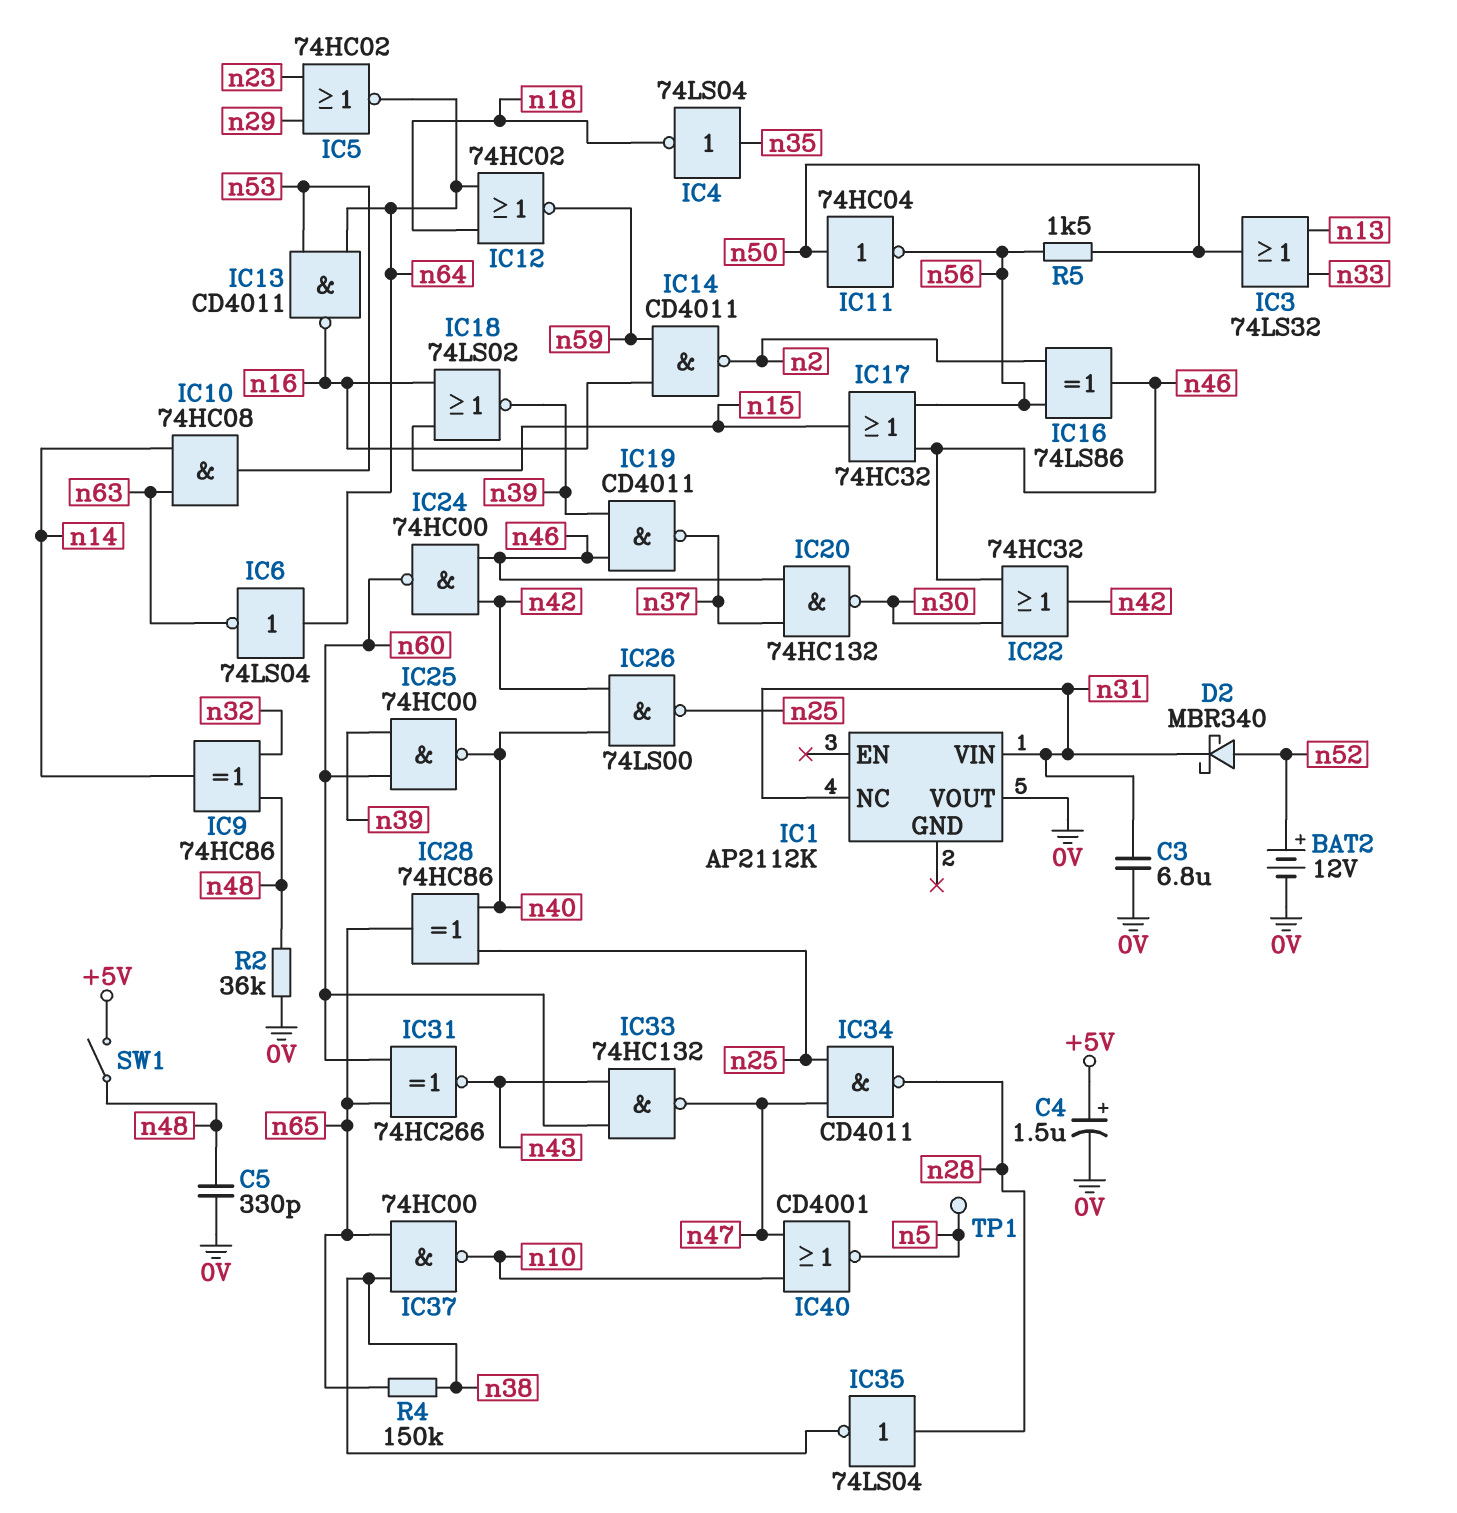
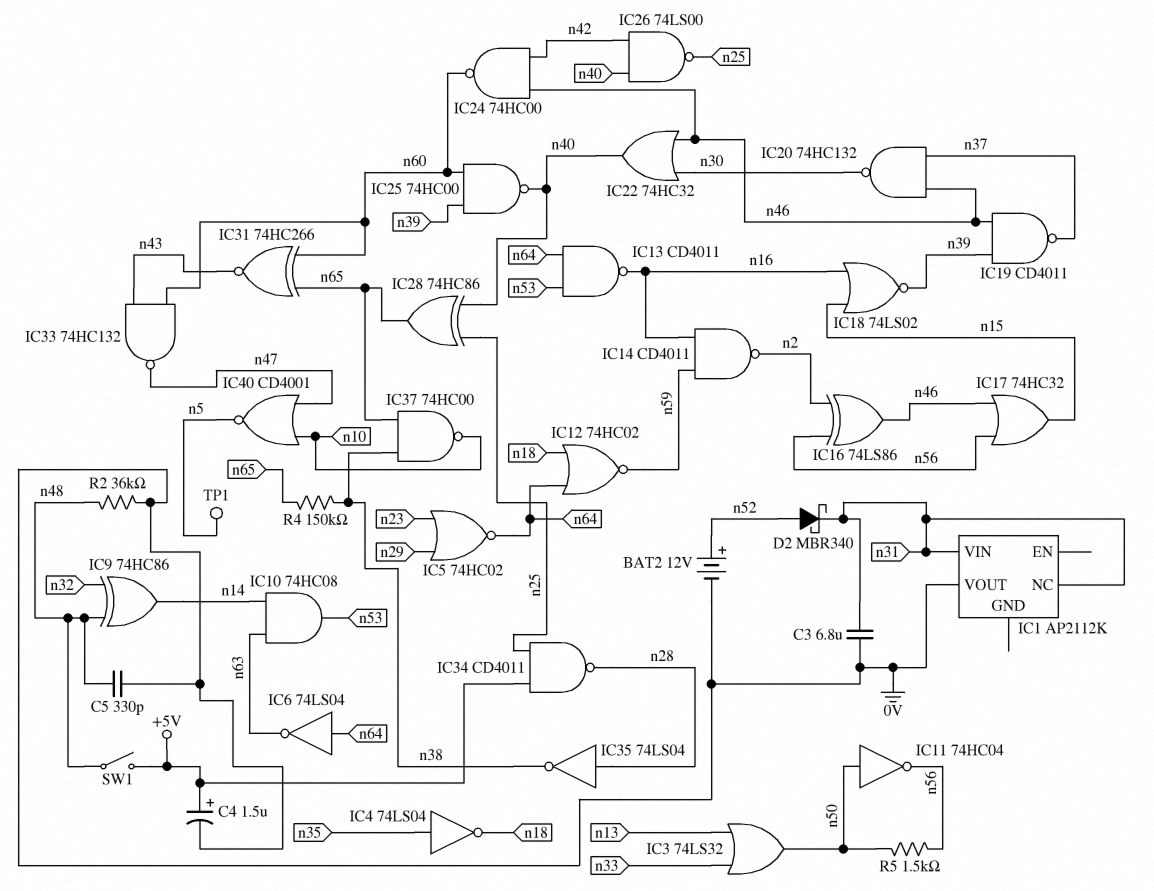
IC22: OR 74HC32 (in n30, in n46, out n42) -> OR 74HC32 (in n30, in n46, out n40)
IC34: NAND CD4011 (in n25, in n47, out n28) -> NAND CD4011 (in +5V, in n25, out n28)

